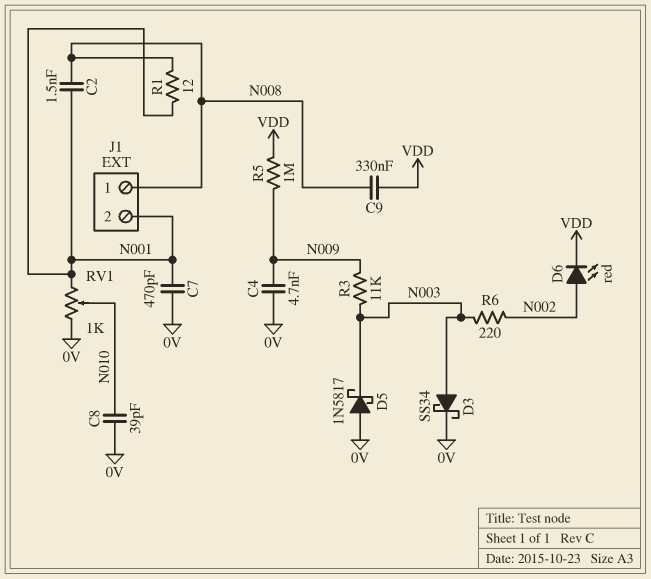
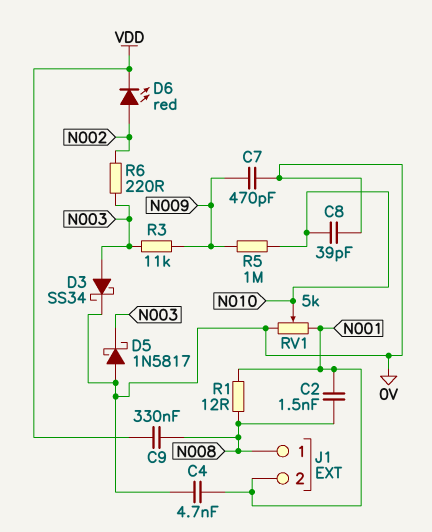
C4: 4.7nF (0V, N009) -> 4.7nF (0V, N001)
C7: 470pF (0V, N001) -> 470pF (0V, N009)
R5: 1M (N009, VDD) -> 1M (N009, N010)
RV1: 1k (0V, N001, wiper N010) -> 5k (0V, N001, wiper N010)

